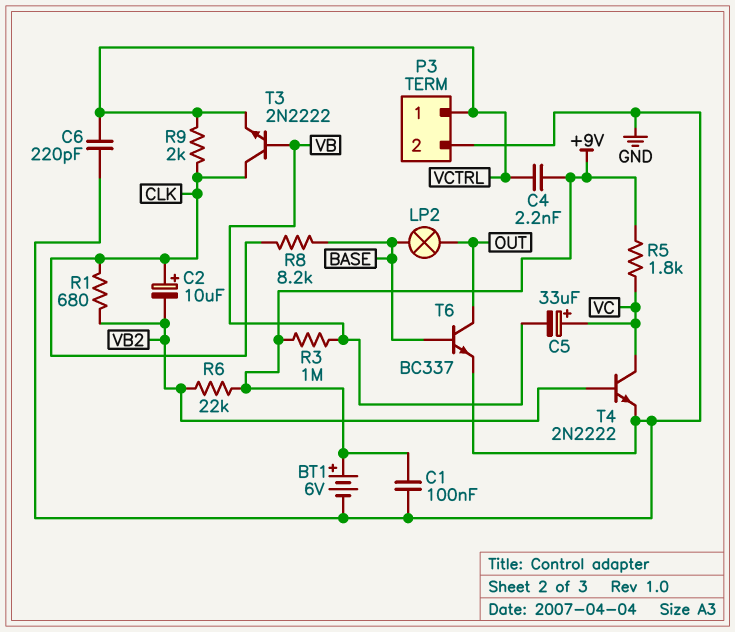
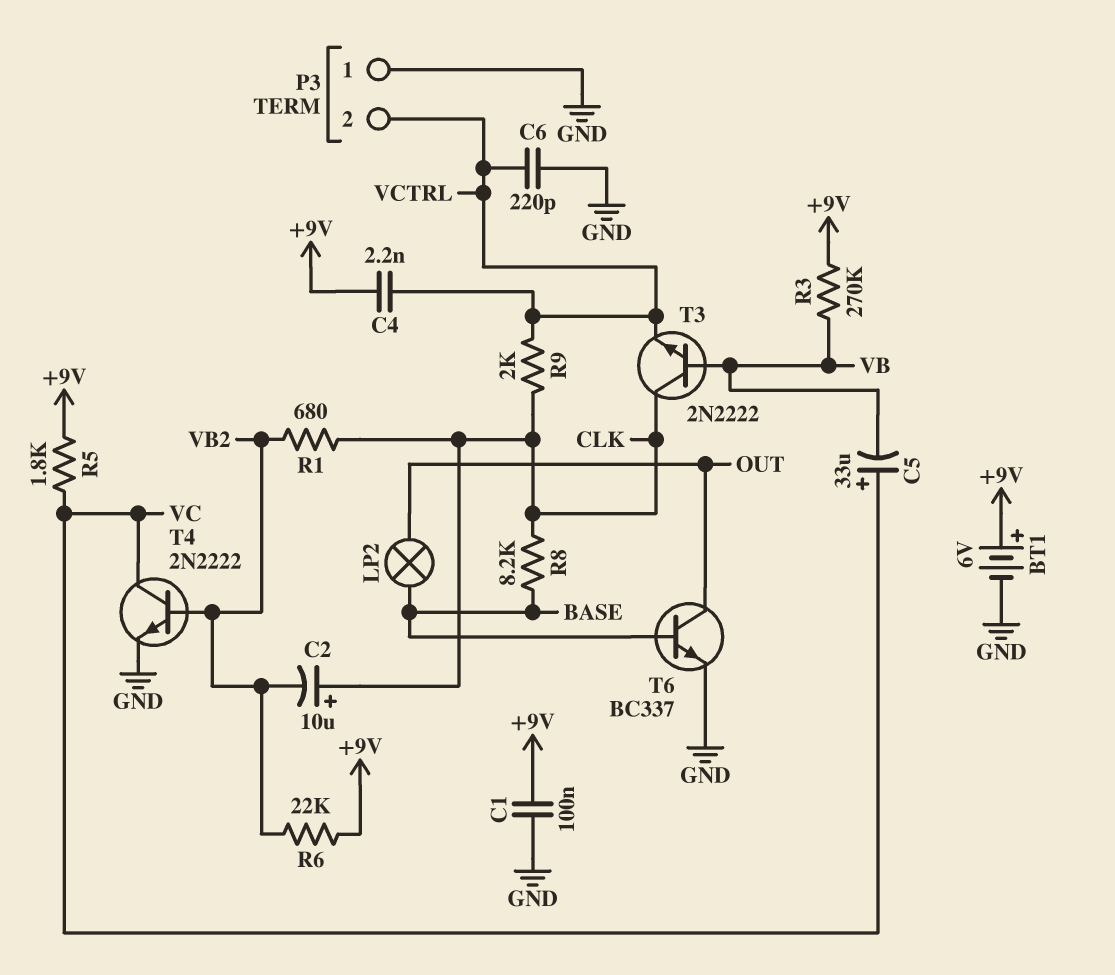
P3 pin 1: VCTRL -> GND
P3 pin 2: GND -> VCTRL
R3: 1M (+9V, VB) -> 270k (+9V, VB)

